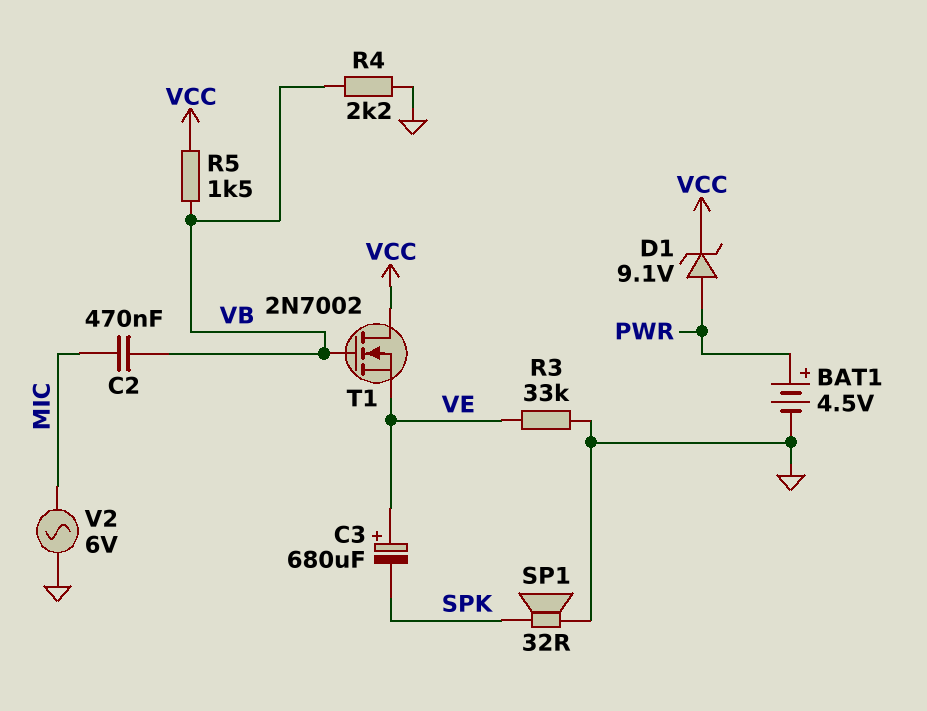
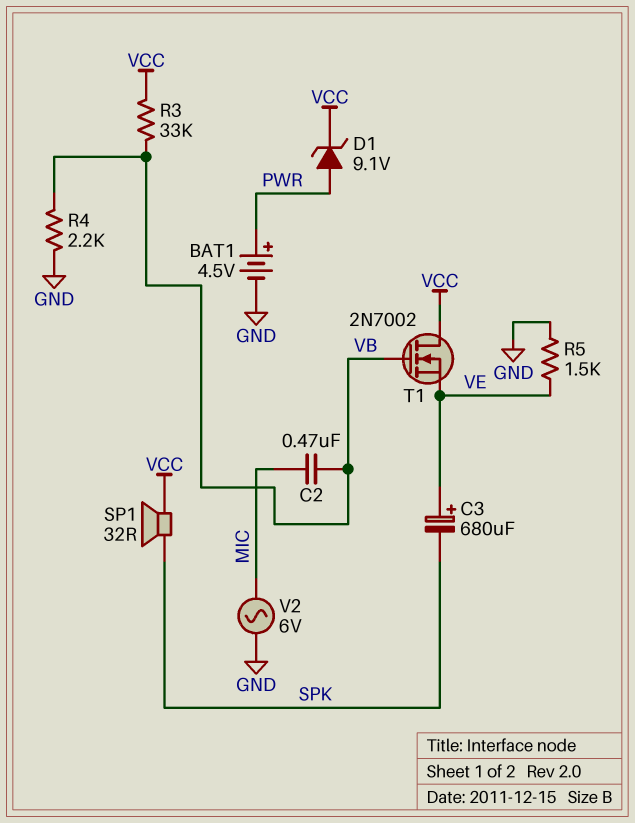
R3: 33k (GND, VE) -> 33k (VB, VCC)
R5: 1.5k (VB, VCC) -> 1.5k (GND, VE)
SP1: speaker 32R (GND, SPK) -> speaker 32R (SPK, VCC)

